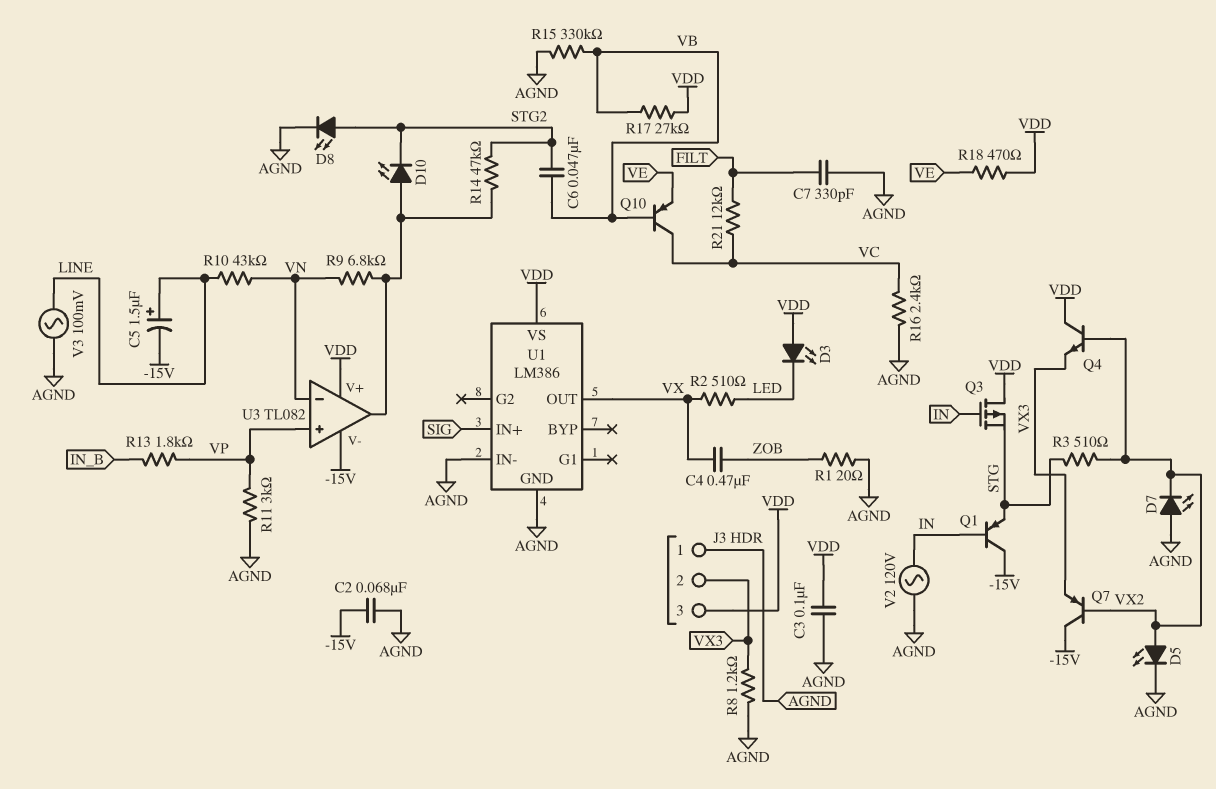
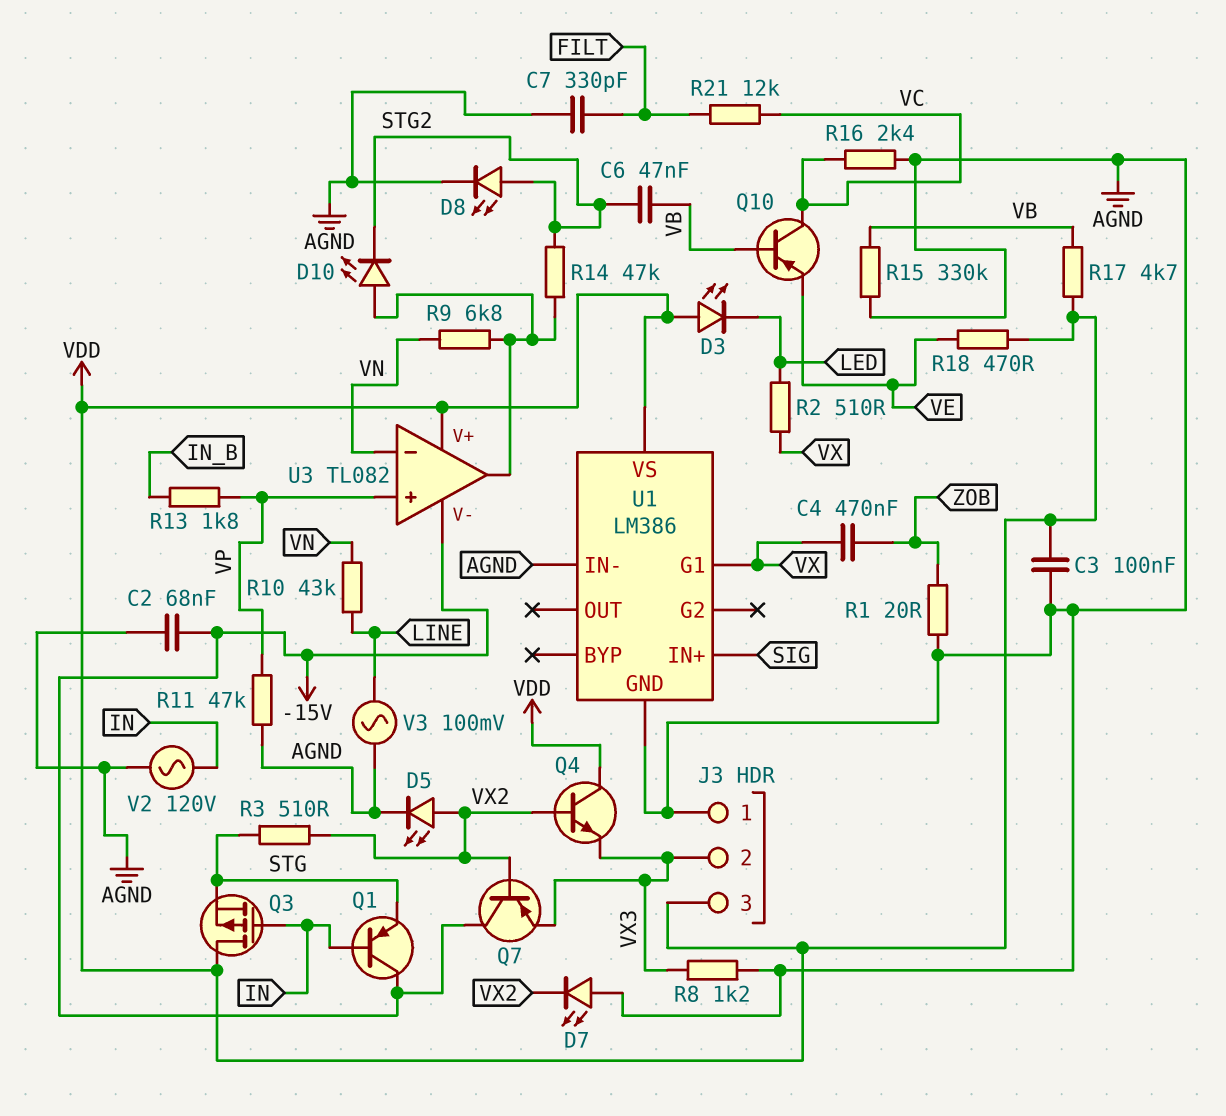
C5: 1.5uF (plus LINE, minus -15V) -> none
R11: 3k (AGND, VP) -> 47k (AGND, VP)
R17: 27k (VB, VDD) -> 4.7k (VB, VDD)
U1 pin G1: none -> VX
U1 pin OUT: VX -> none

